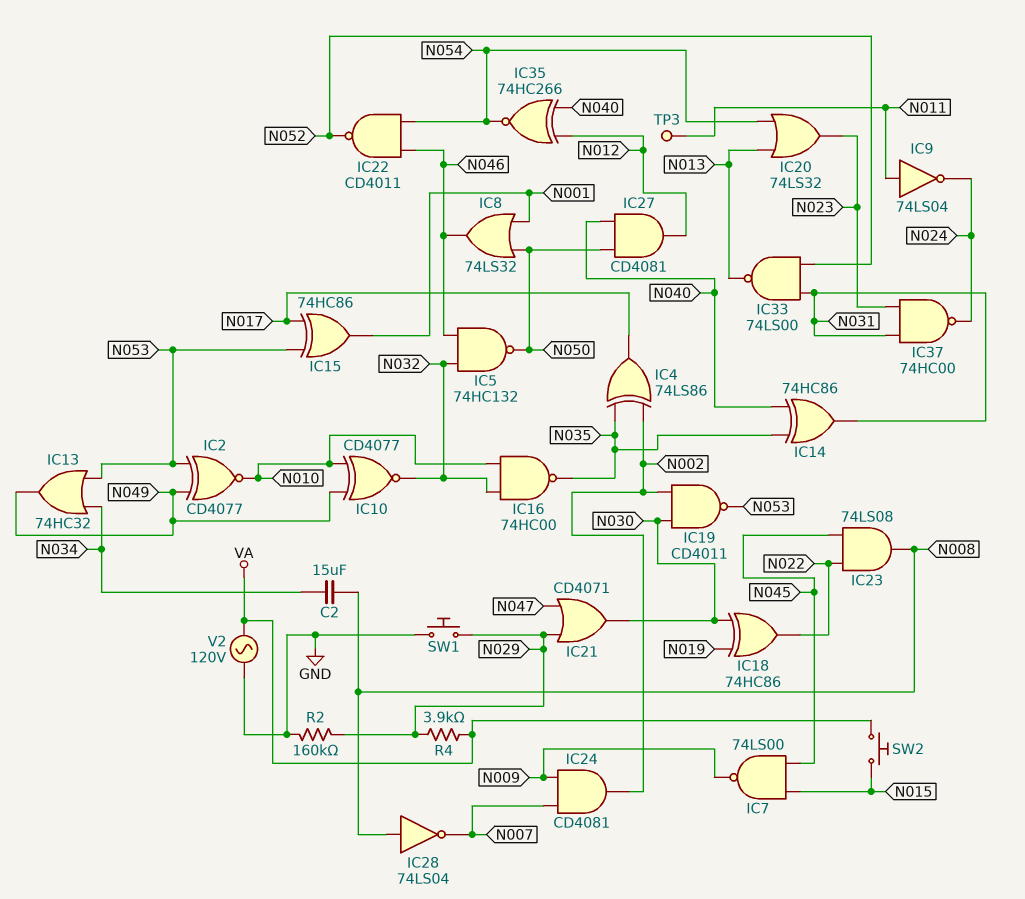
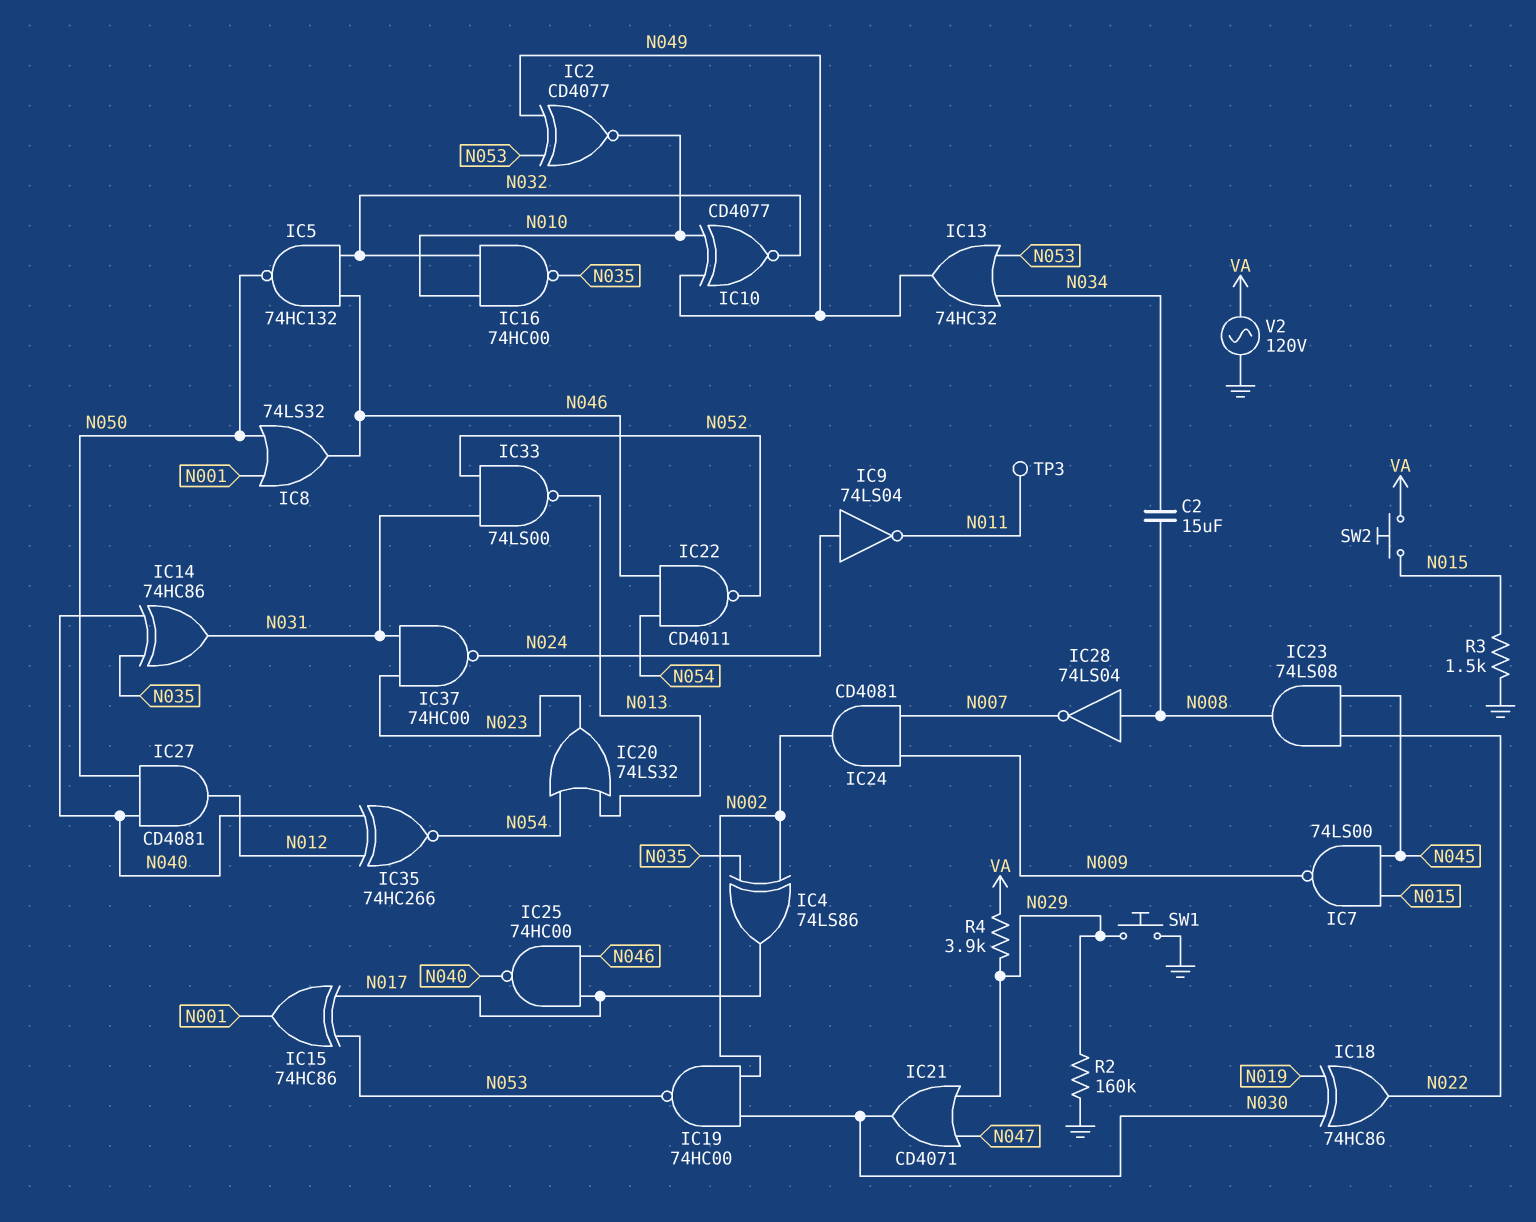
IC9: NOT 74LS04 (in N011, out N024) -> NOT 74LS04 (in N024, out N011)
IC19: NAND CD4011 (in N002, in N030, out N053) -> NAND 74HC00 (in N002, in N030, out N053)
IC25: none -> NAND 74HC00 (in N017, in N046, out N040)
R3: none -> 1.5k (GND, N015)

